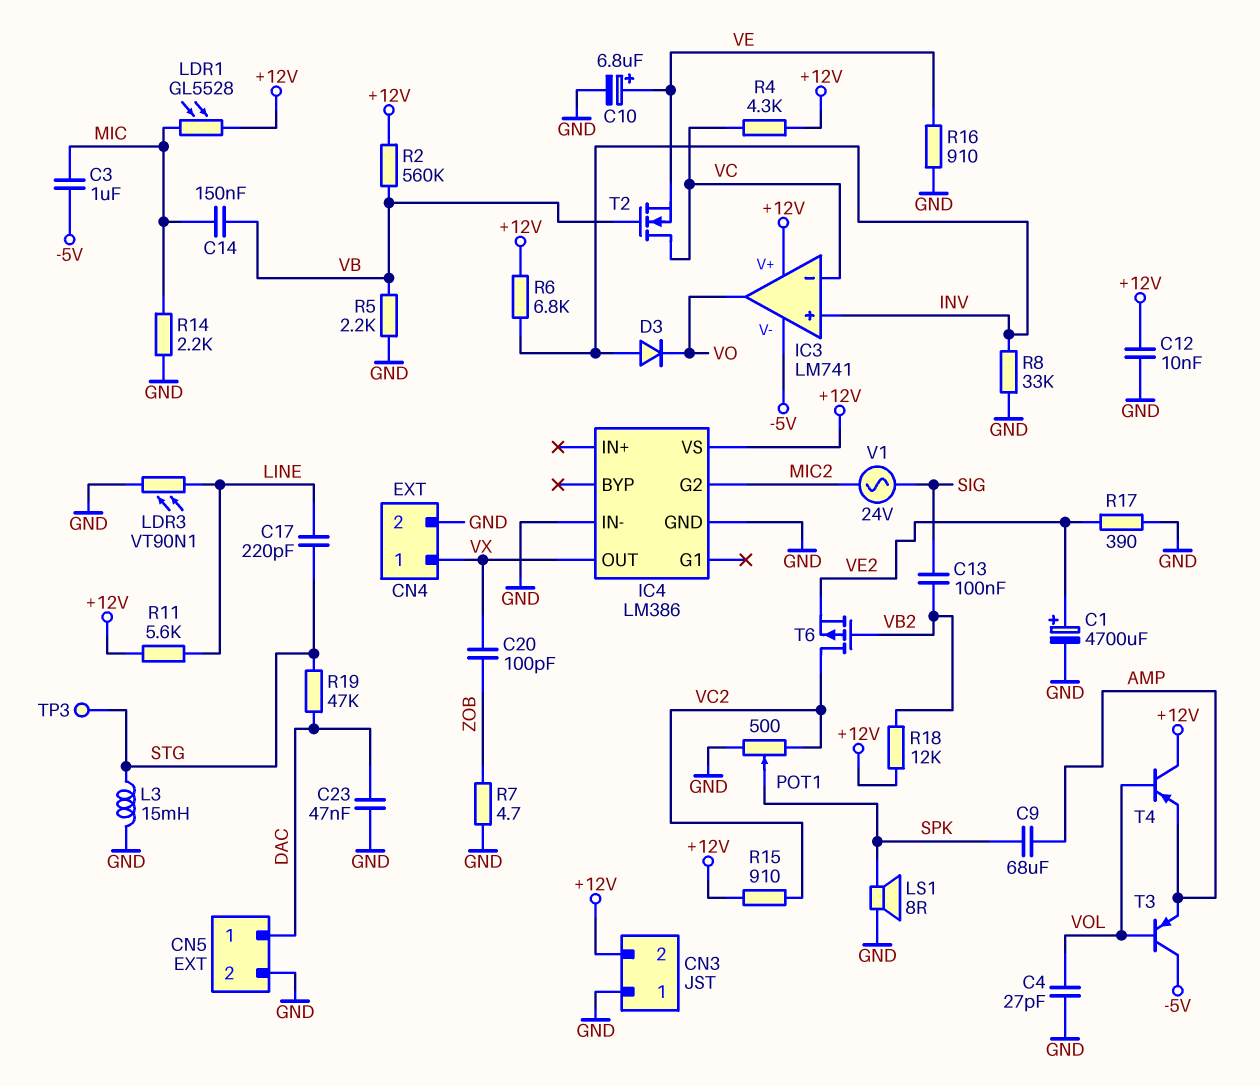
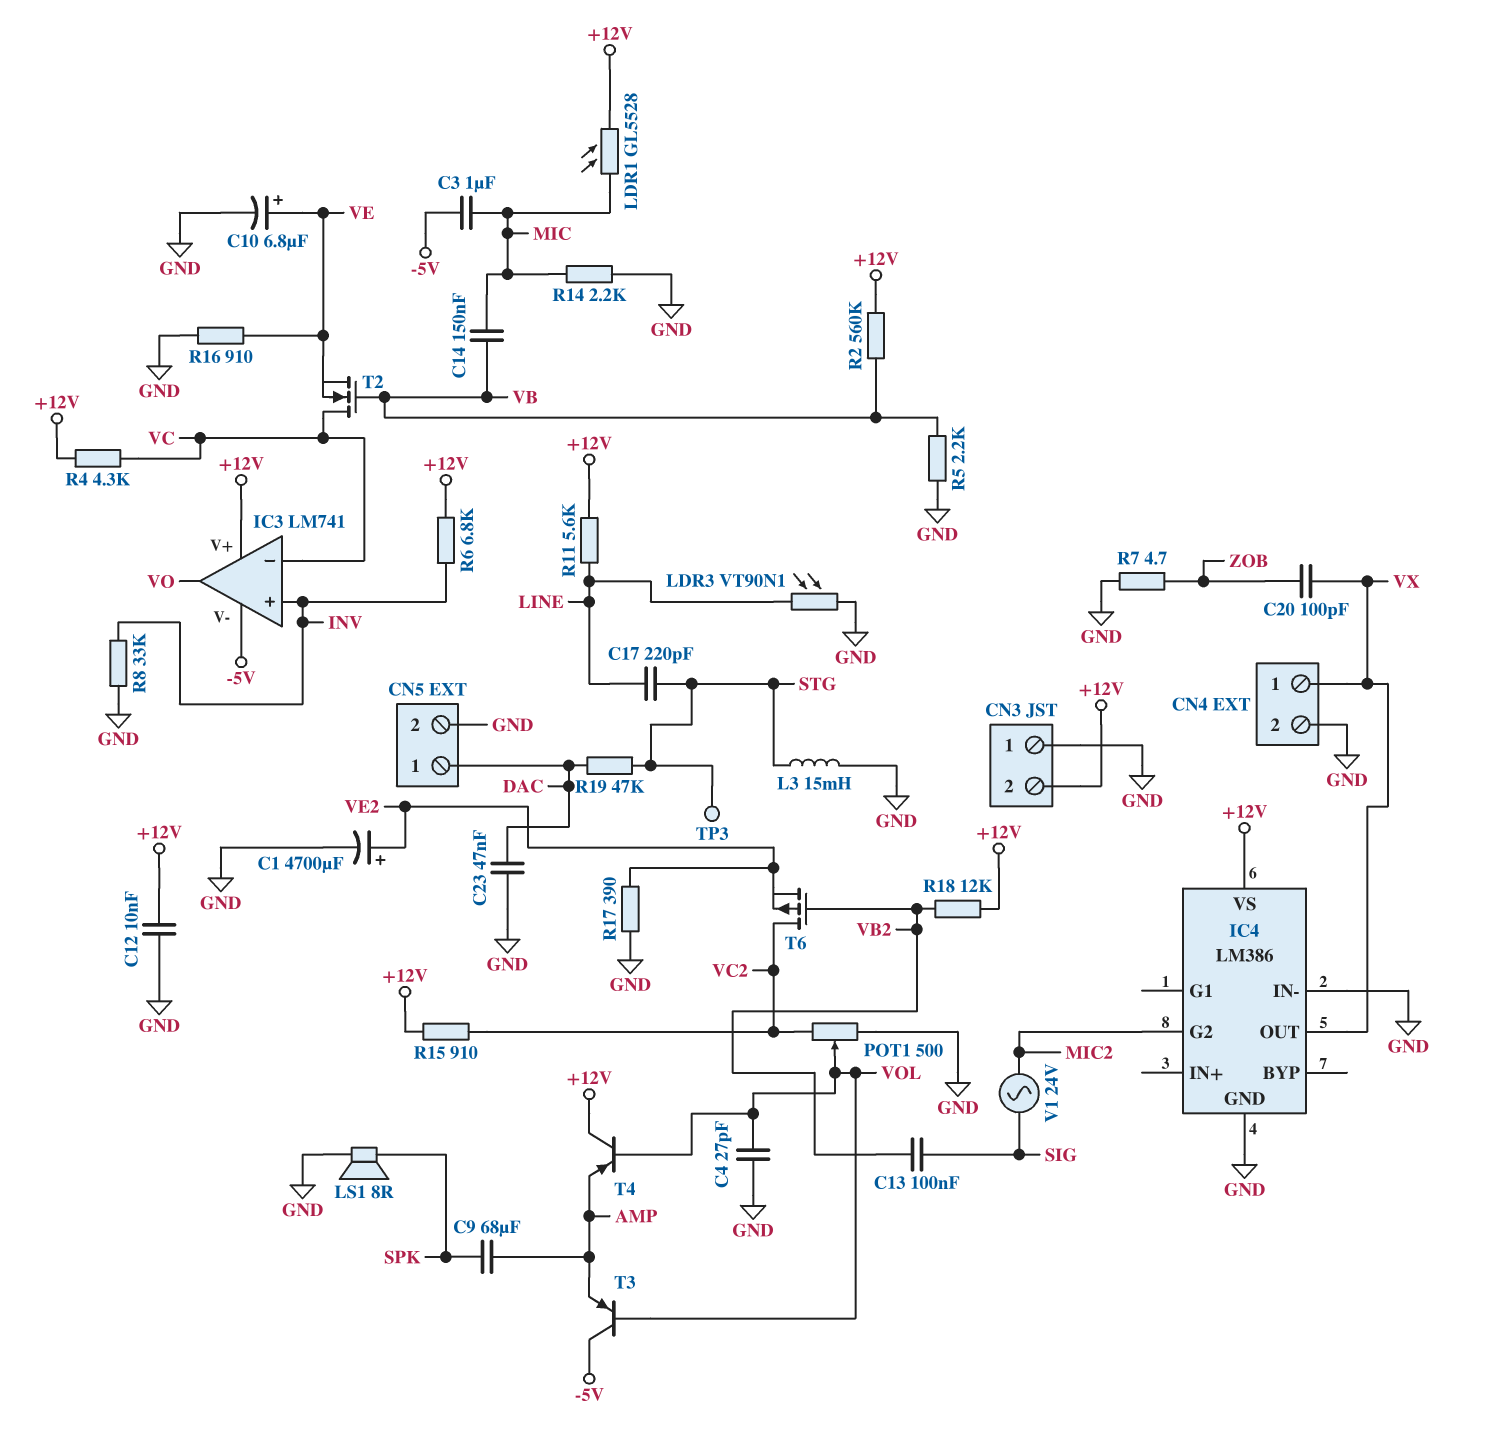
D3: diode (A INV, K VO) -> none
POT1: 500 (GND, VC2, wiper SPK) -> 500 (GND, VC2, wiper VOL)

